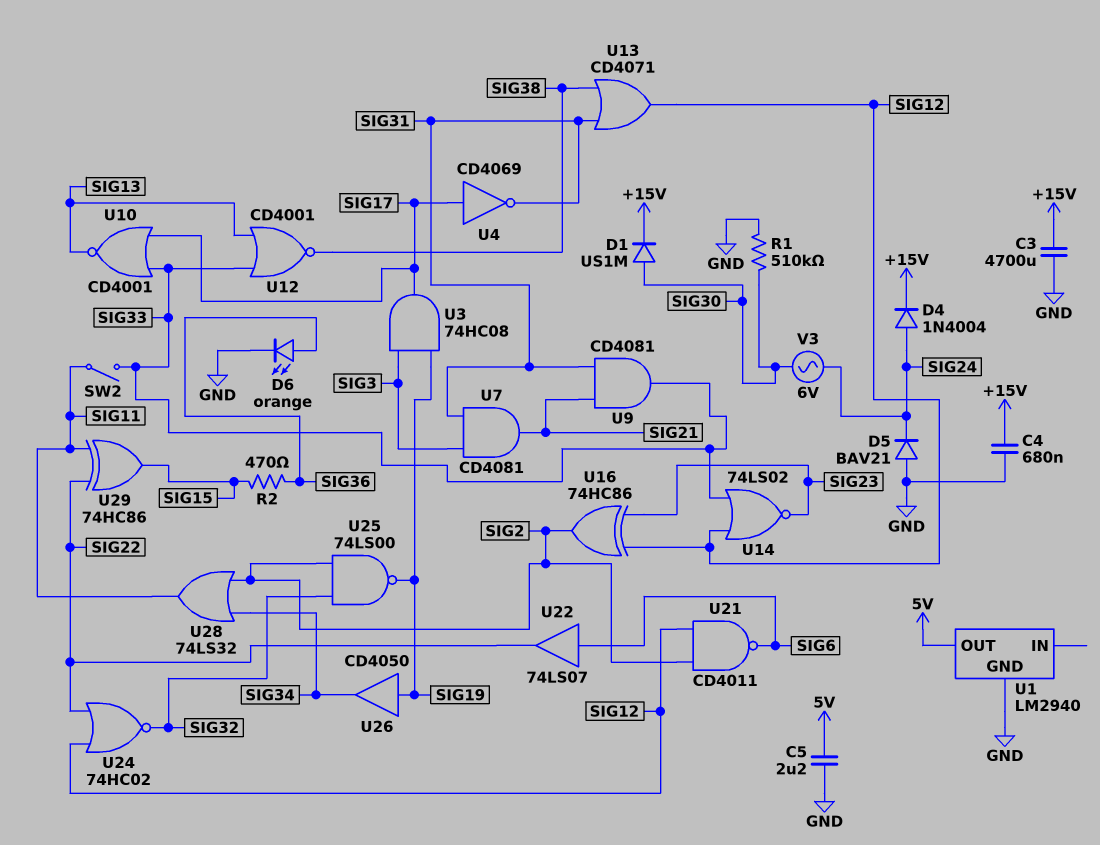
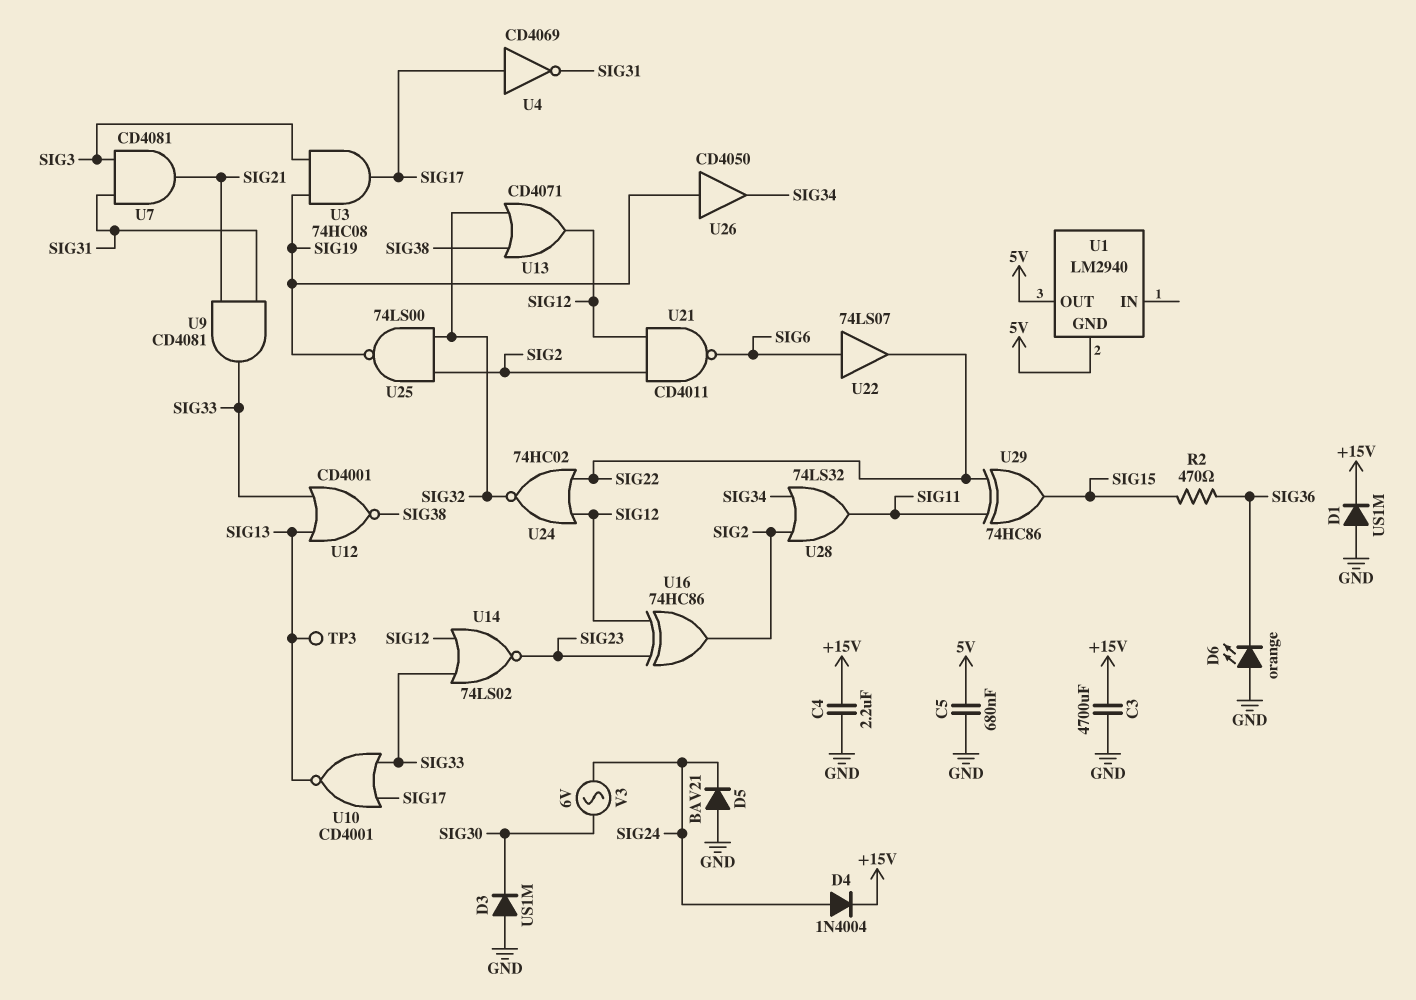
C4: 680nF (+15V, GND) -> 2.2uF (+15V, GND)
C5: 2.2uF (5V, GND) -> 680nF (5V, GND)
D1: diode US1M (A SIG30, K +15V) -> diode US1M (A GND, K +15V)
D3: none -> diode US1M (A GND, K SIG30)
D6: LED orange (A SIG36, K GND) -> LED orange (A GND, K SIG36)
R1: 510k (GND, SIG30) -> none
SW2: switch (SIG11, SIG33) -> none
TP3: none -> test point (SIG13)
U1 pin GND: GND -> 5V
U13: OR CD4071 (in SIG31, in SIG38, out SIG12) -> OR CD4071 (in SIG32, in SIG38, out SIG12)

